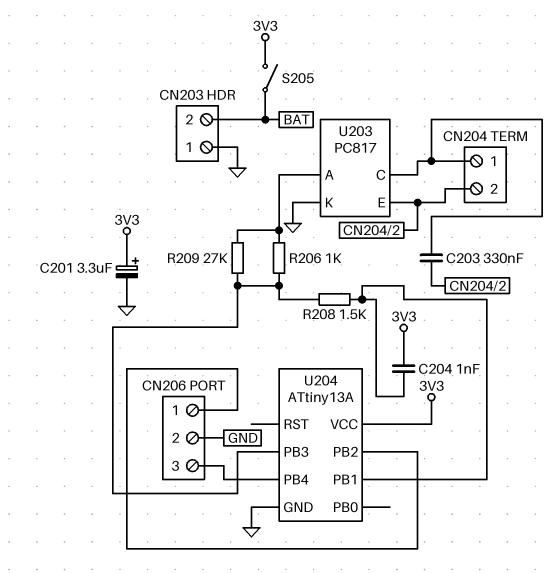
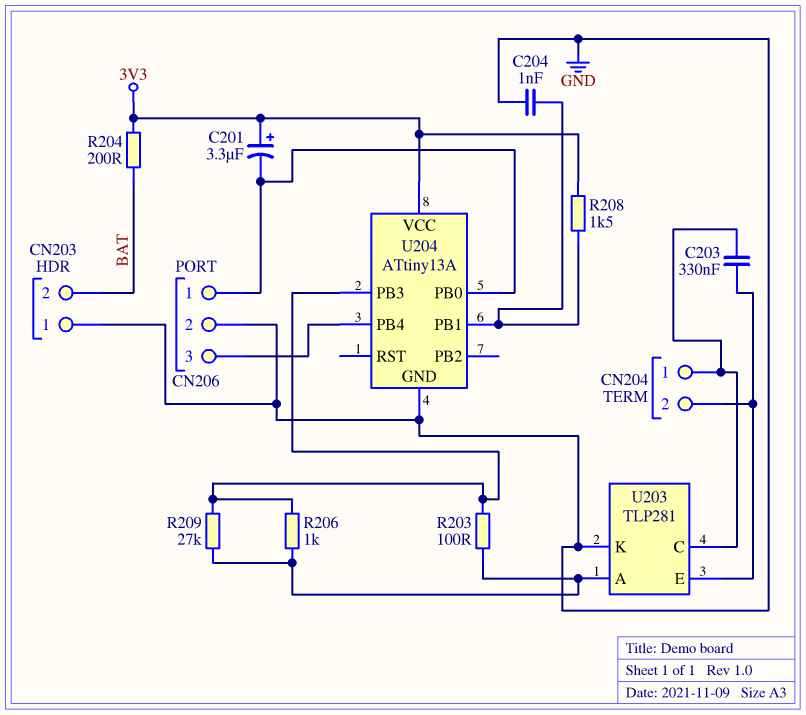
C201: 3.3uF (plus 3V3, minus GND) -> 3.3uF (plus 3V3, minus CN206/1)
C204: 1nF (3V3, U204/PB1) -> 1nF (GND, U204/PB1)
R203: none -> 100 (U203/A, U204/PB3)
R204: none -> 200 (3V3, BAT)
R208: 1.5k (U204/PB1, U204/PB3) -> 1.5k (3V3, U204/PB1)
S205: switch (3V3, BAT) -> none
U203: PC817 -> TLP281
U204 pin PB0: none -> CN206/1
U204 pin PB2: CN206/1 -> none

